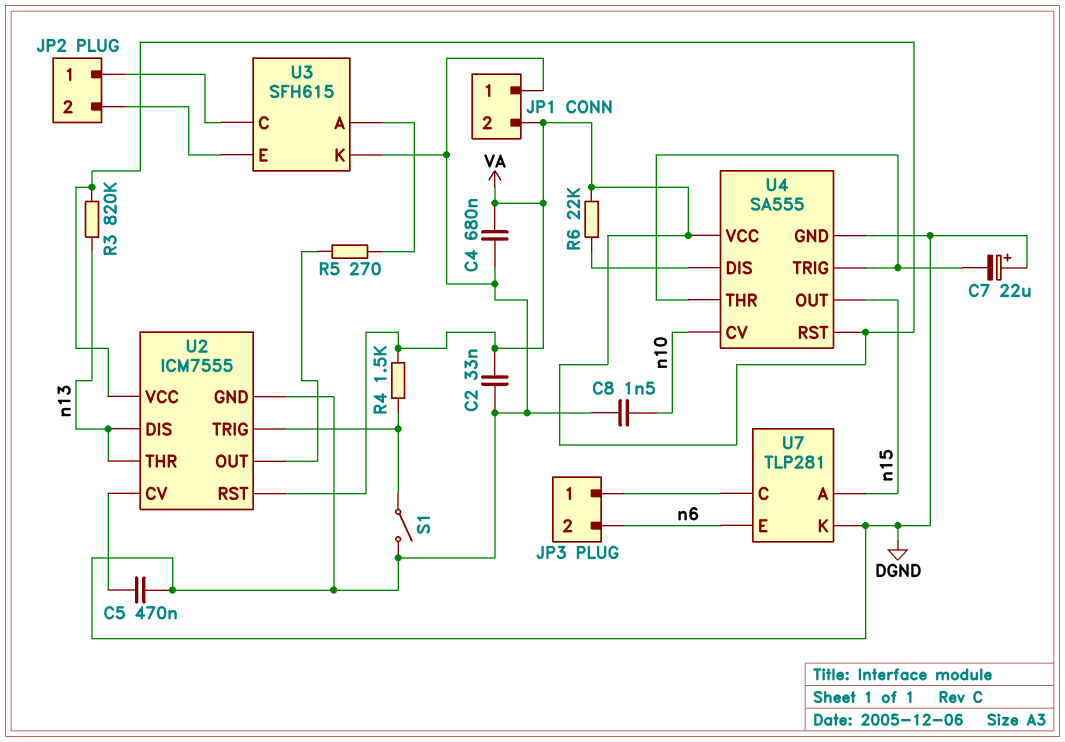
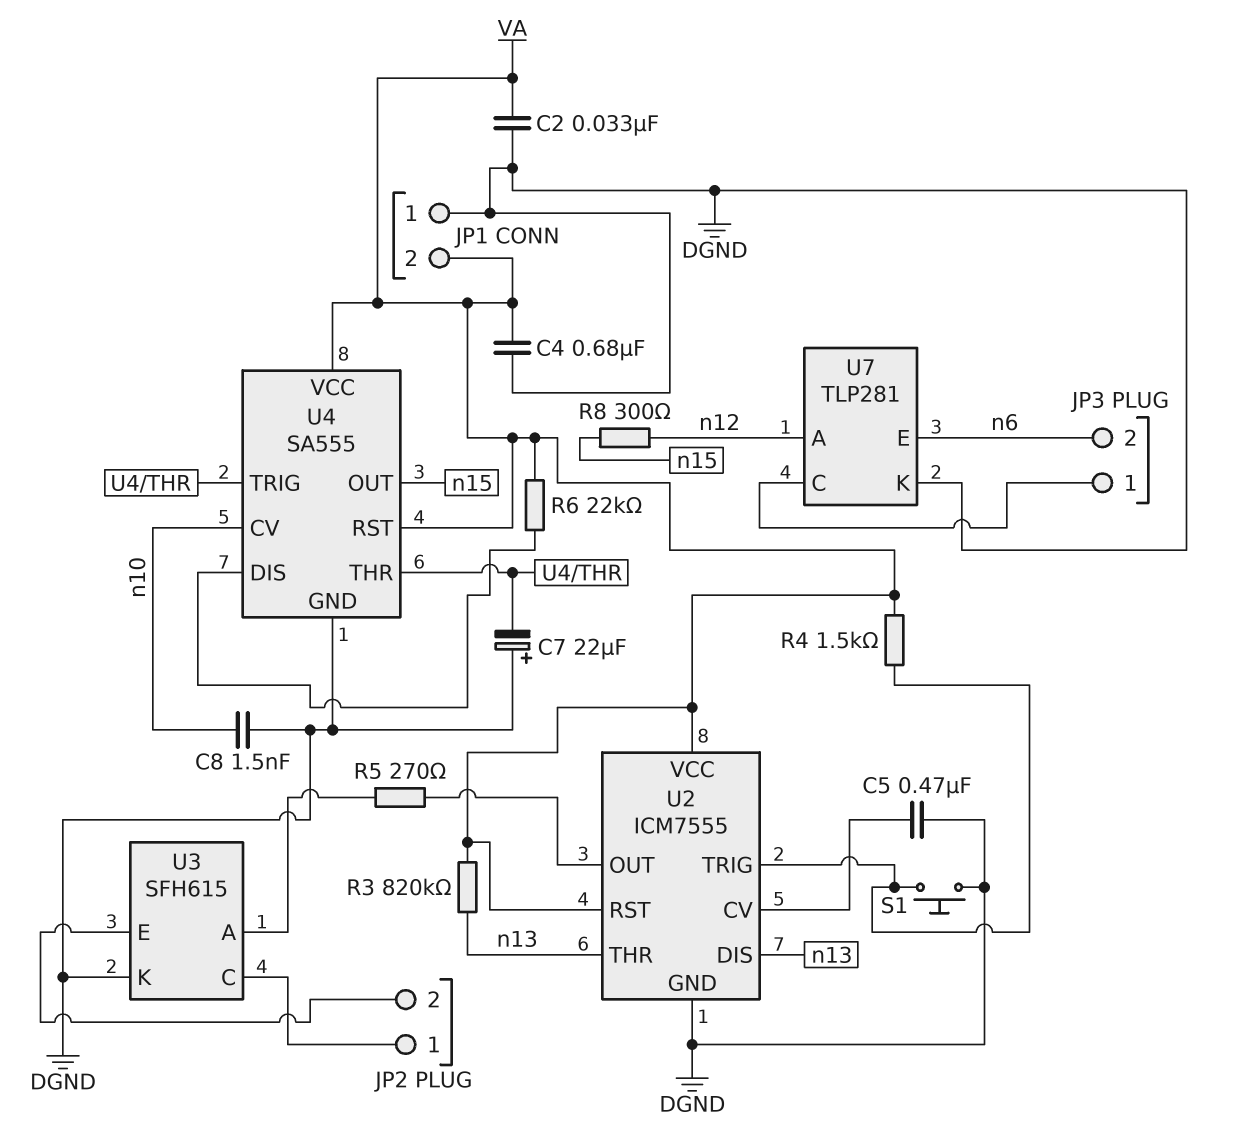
R8: none -> 300 (n12, n15)
S1: switch (DGND, U2/TRIG) -> button (DGND, U2/TRIG)
U7 pin A: n15 -> n12

